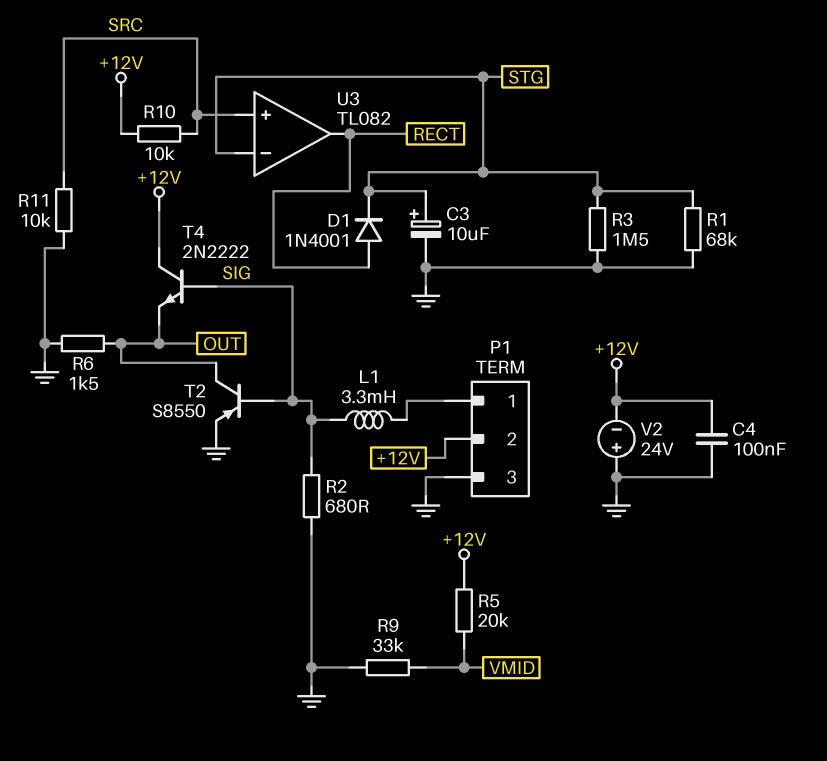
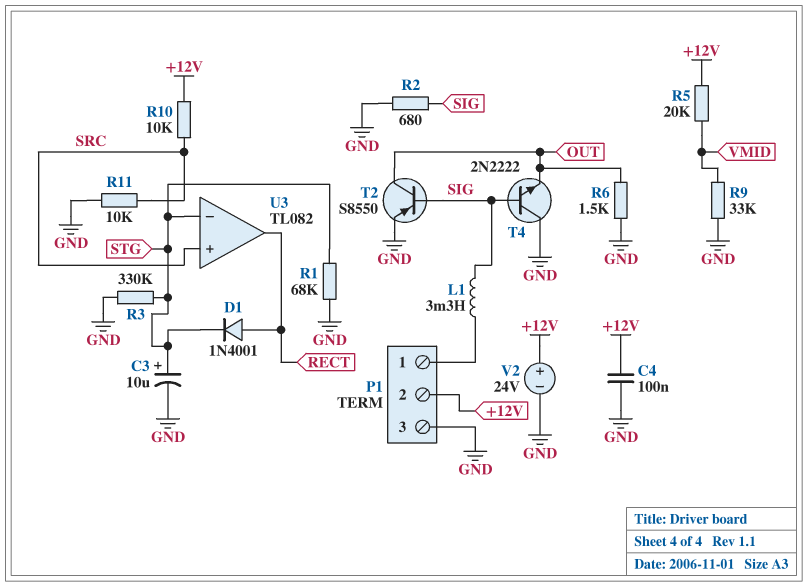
R3: 1.5M (GND, STG) -> 330k (GND, STG)
T4: NPN 2N2222 (B SIG, C +12V, E OUT) -> NPN 2N2222 (B SIG, C GND, E OUT)
V2: 24V (plus GND, minus +12V) -> 24V (plus +12V, minus GND)

